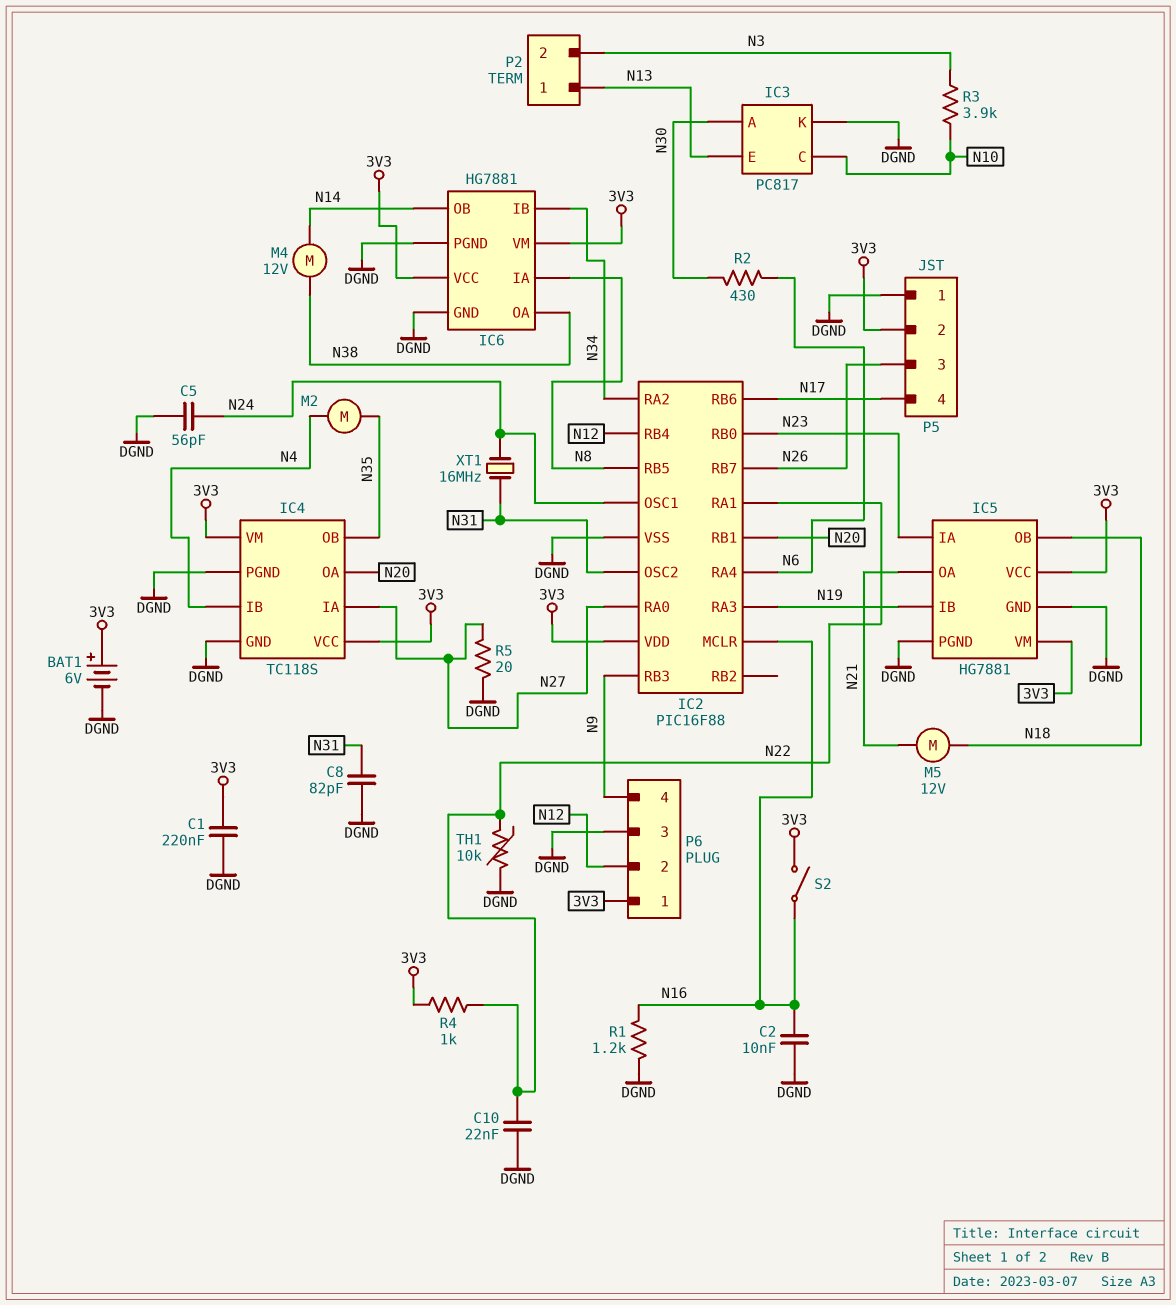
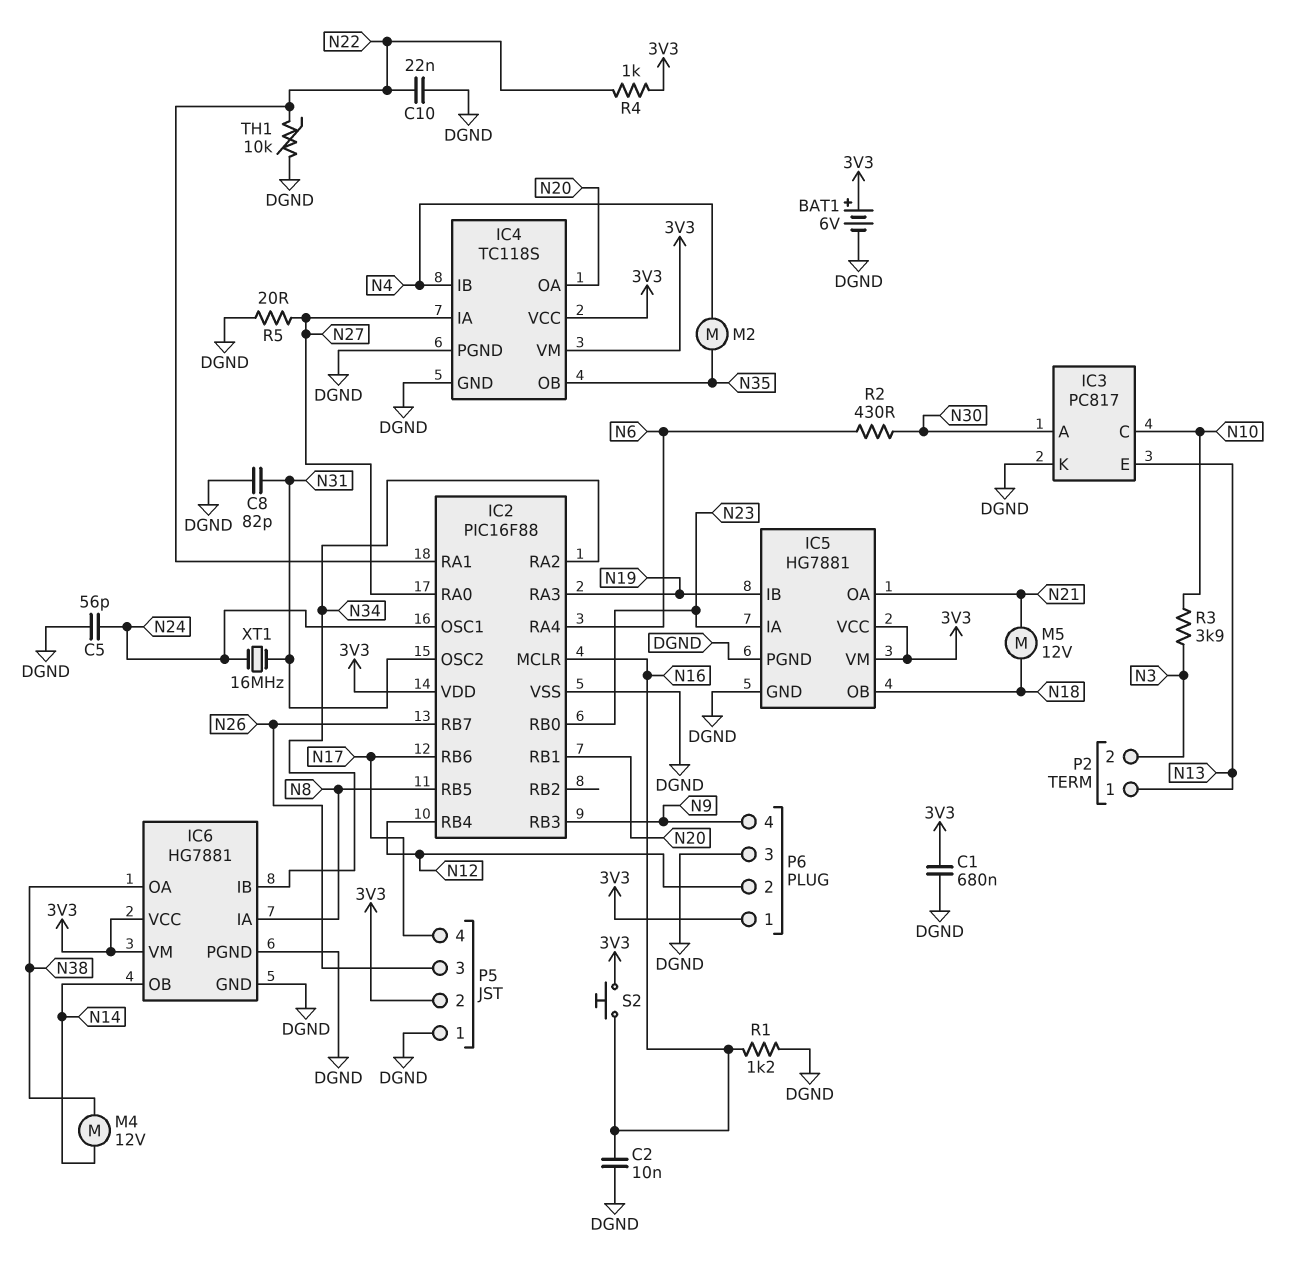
C1: 220nF (3V3, DGND) -> 680nF (3V3, DGND)
S2: switch (3V3, N16) -> button (3V3, N16)

